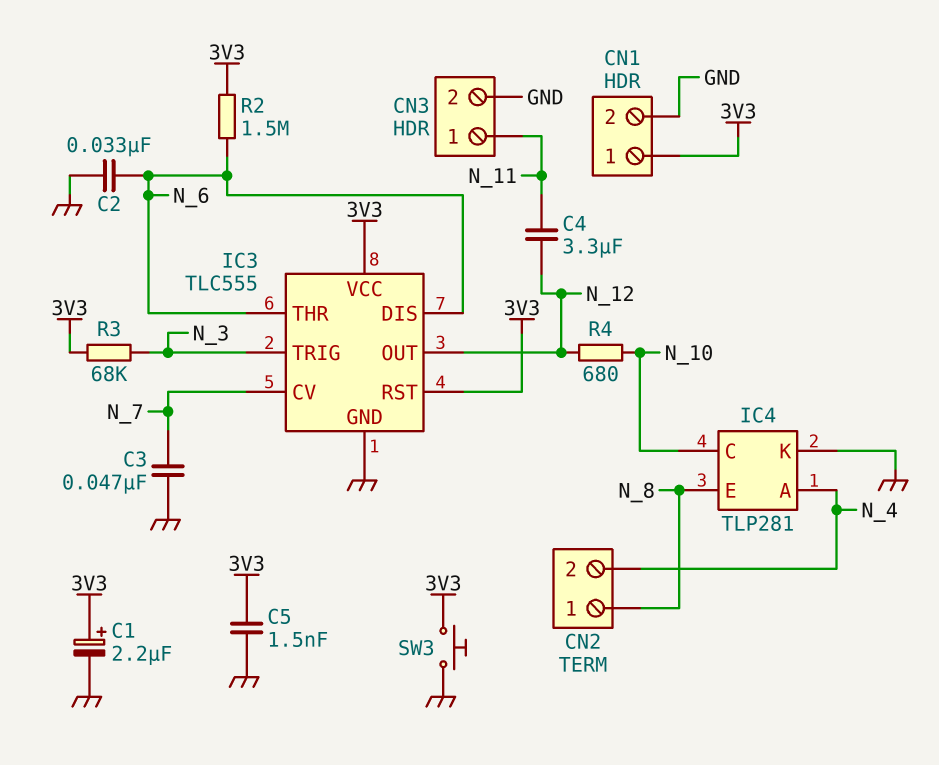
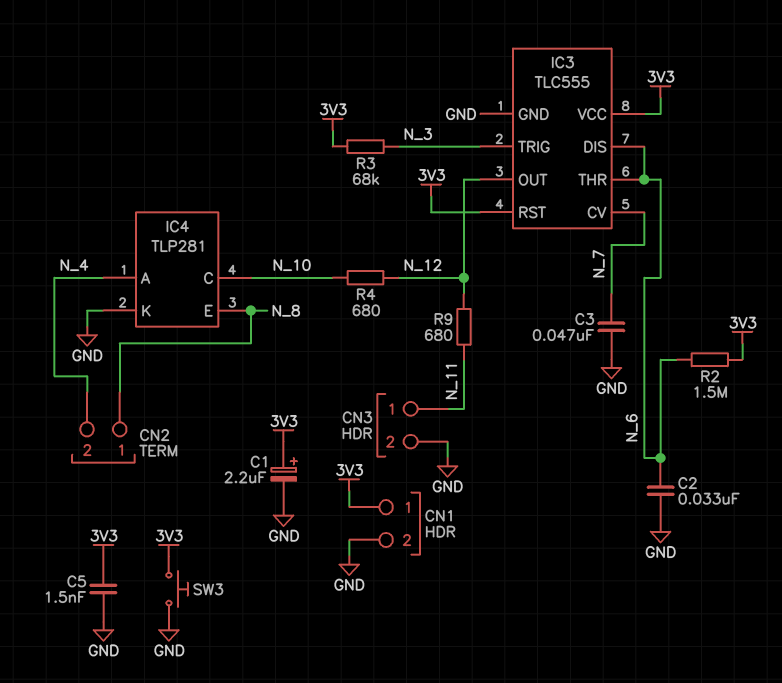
C4: 3.3uF (N_11, N_12) -> none
R9: none -> 680 (N_11, N_12)

